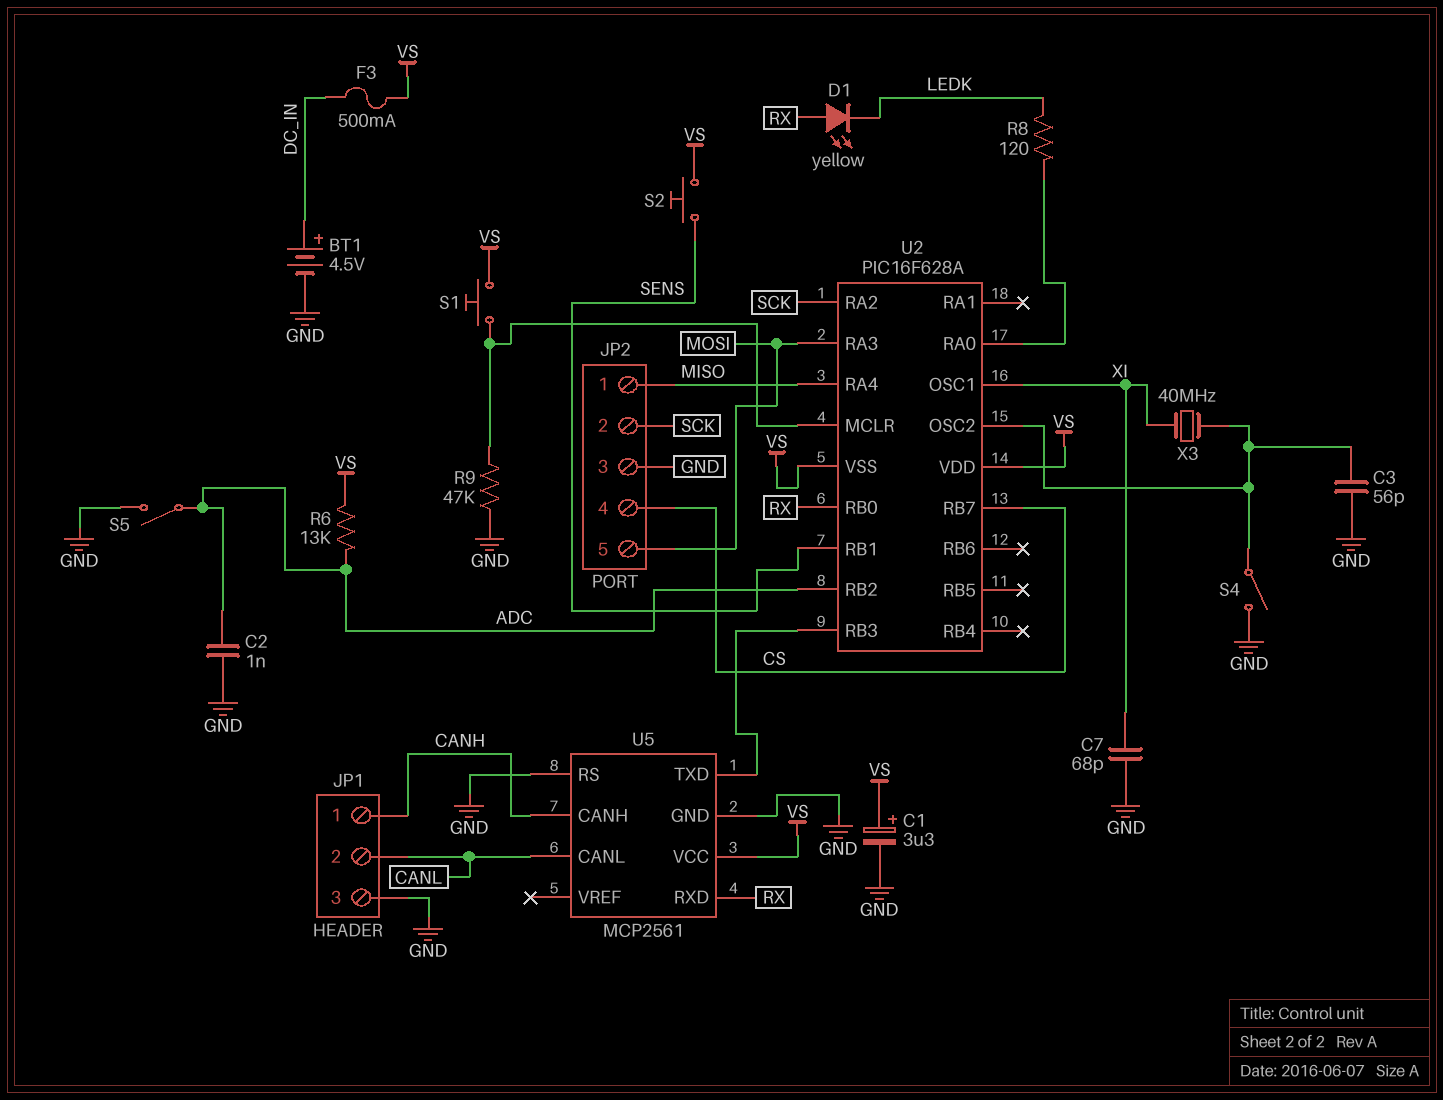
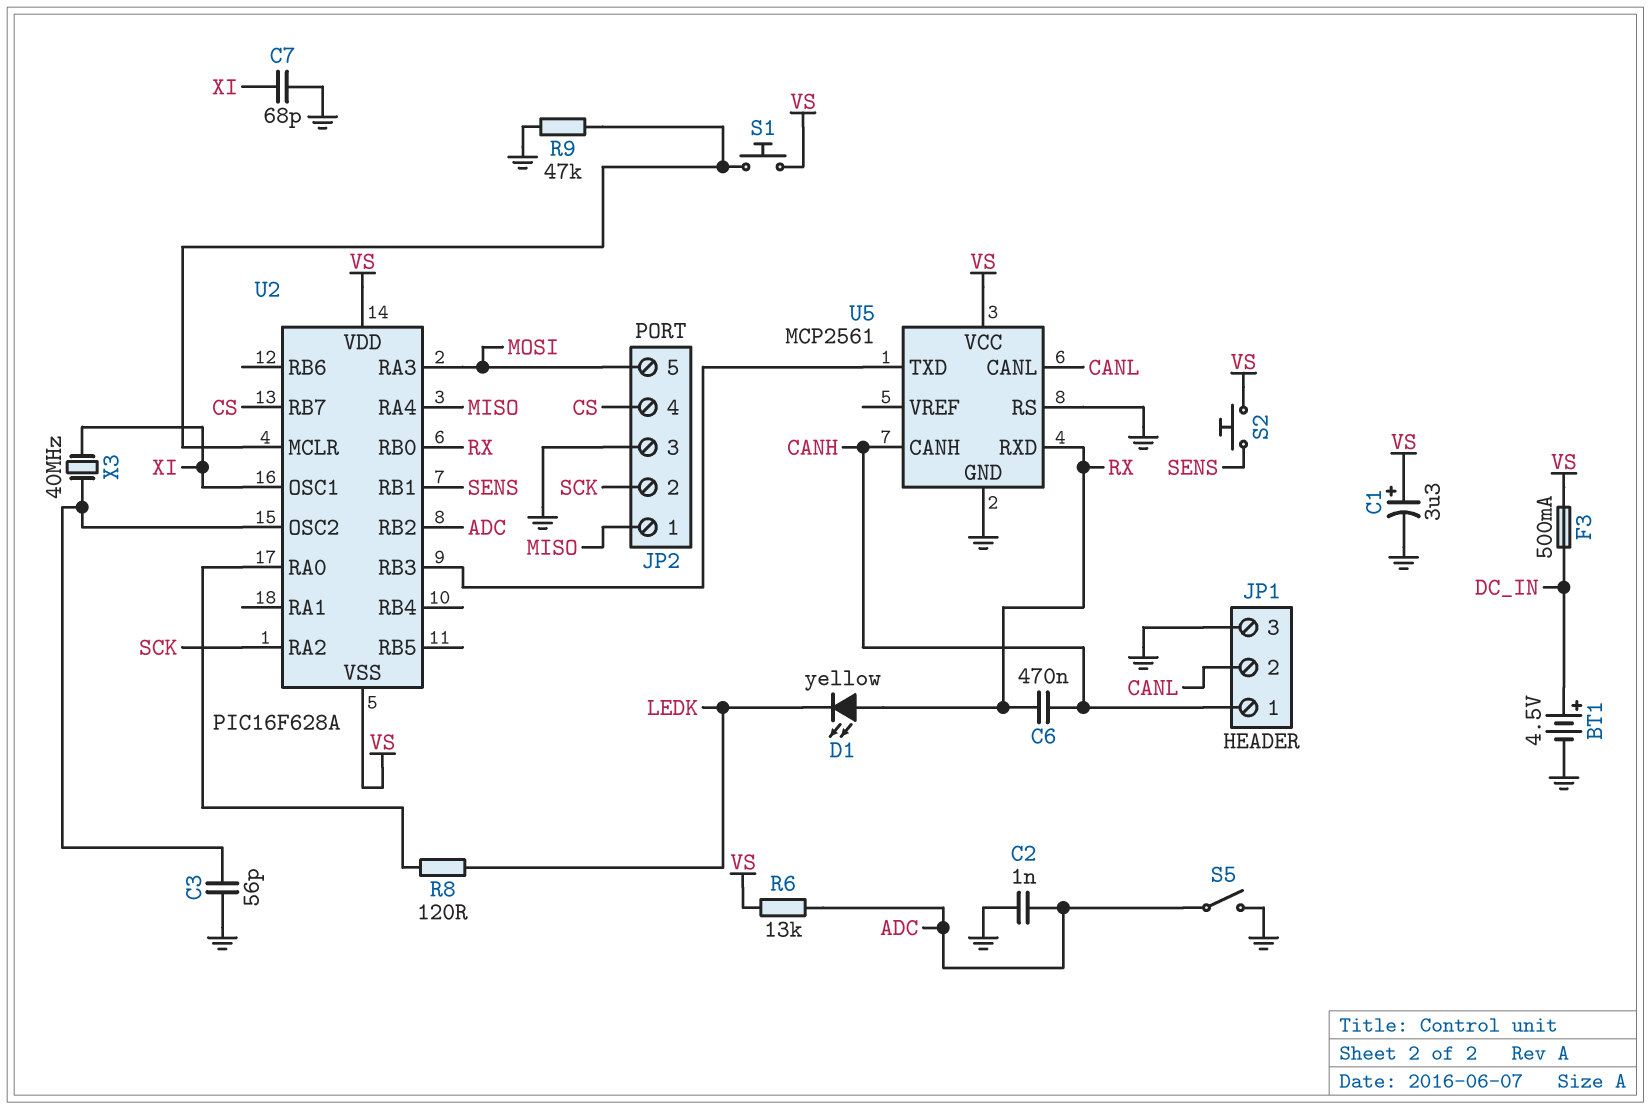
C6: none -> 470nF (CANH, RX)
S4: switch (GND, U2/OSC2) -> none

